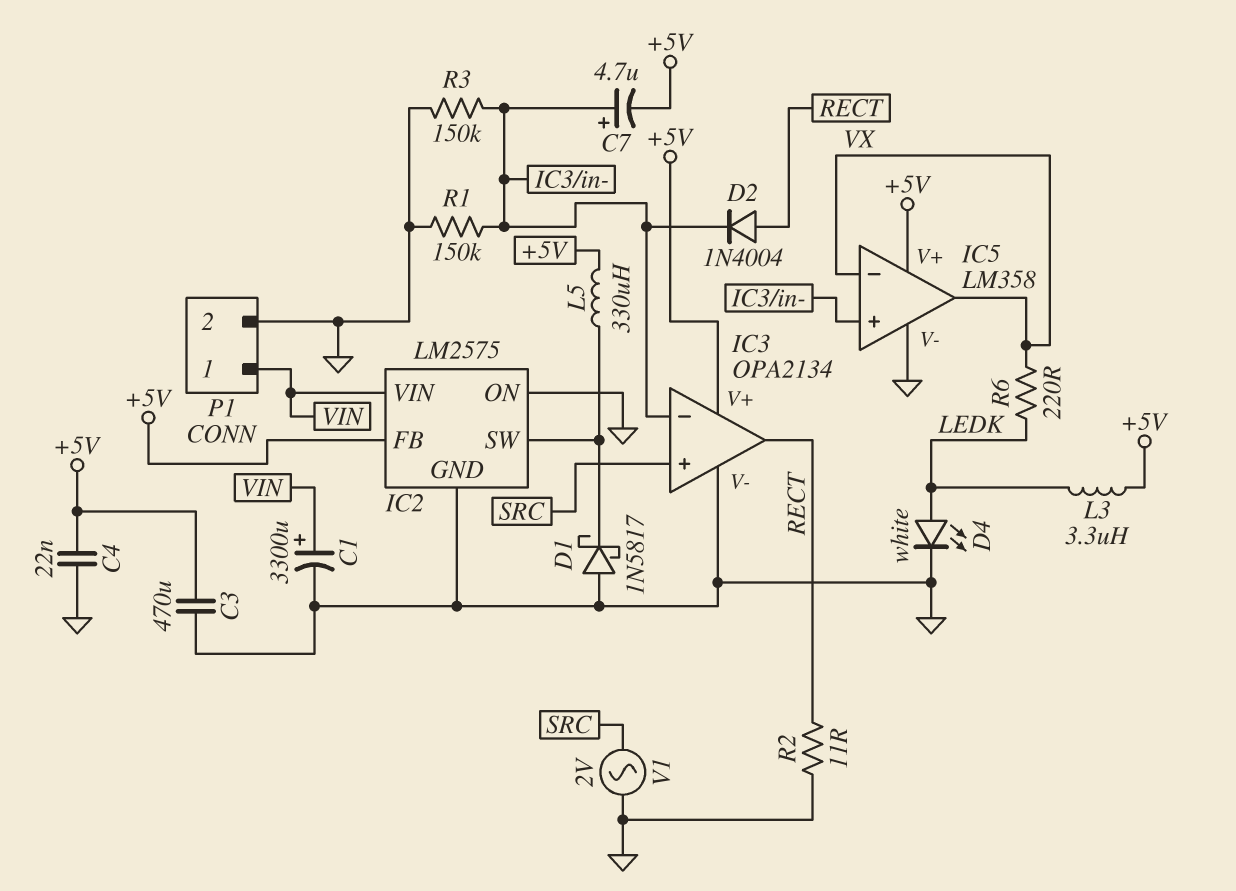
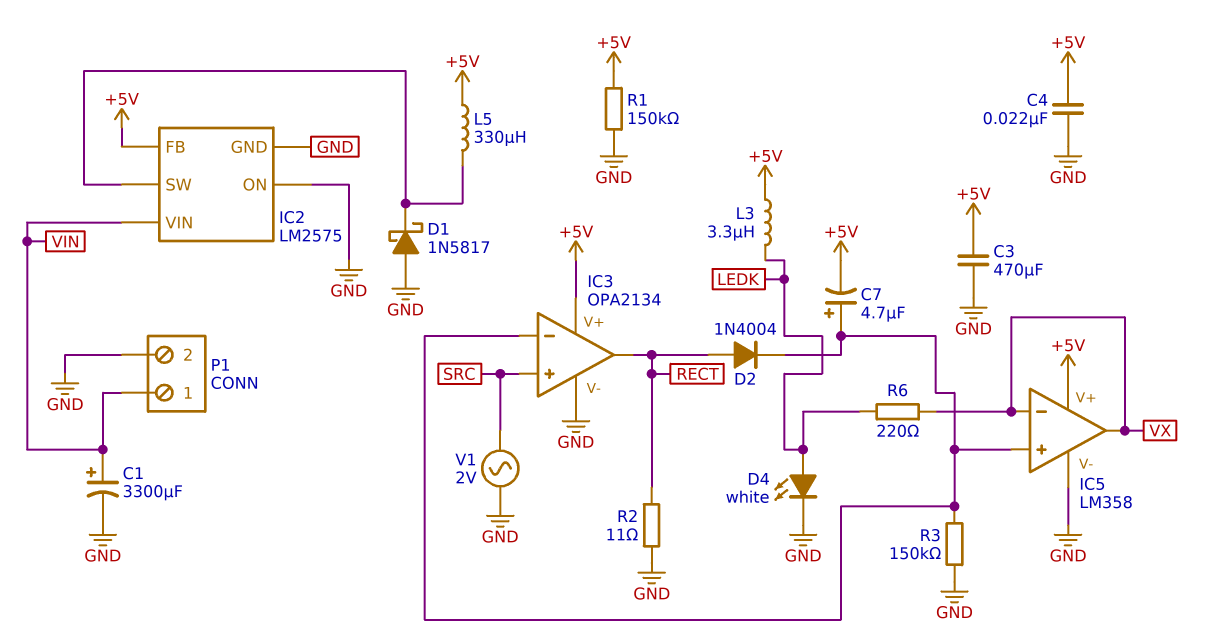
R1: 150k (GND, IC3/in-) -> 150k (+5V, GND)

